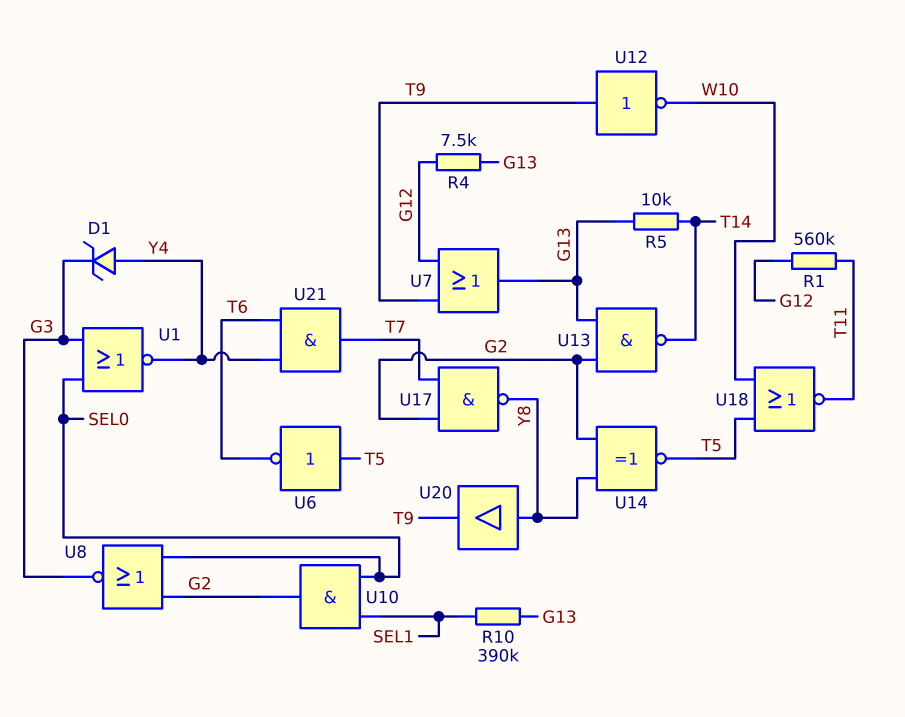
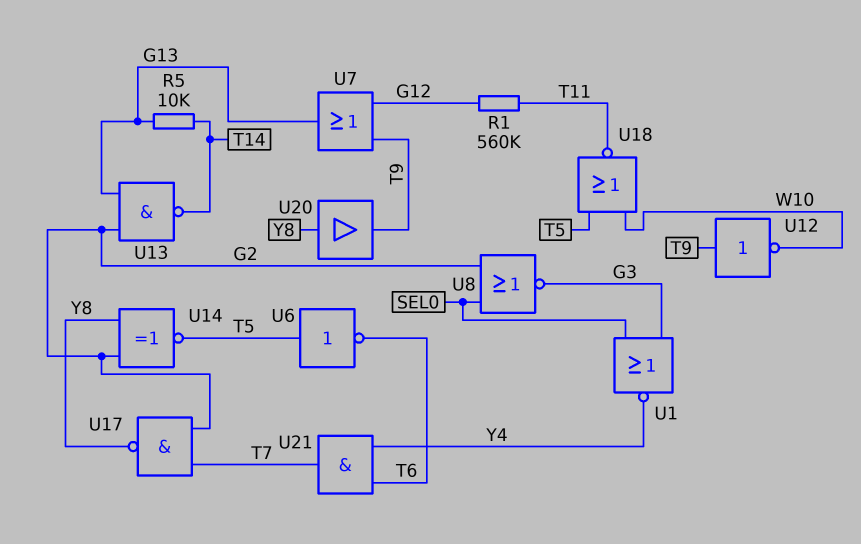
D1: zener (A Y4, K G3) -> none
R4: 7.5k (G12, G13) -> none
R10: 390k (G13, SEL1) -> none
U10: AND (in SEL0, in SEL1, out G2) -> none

